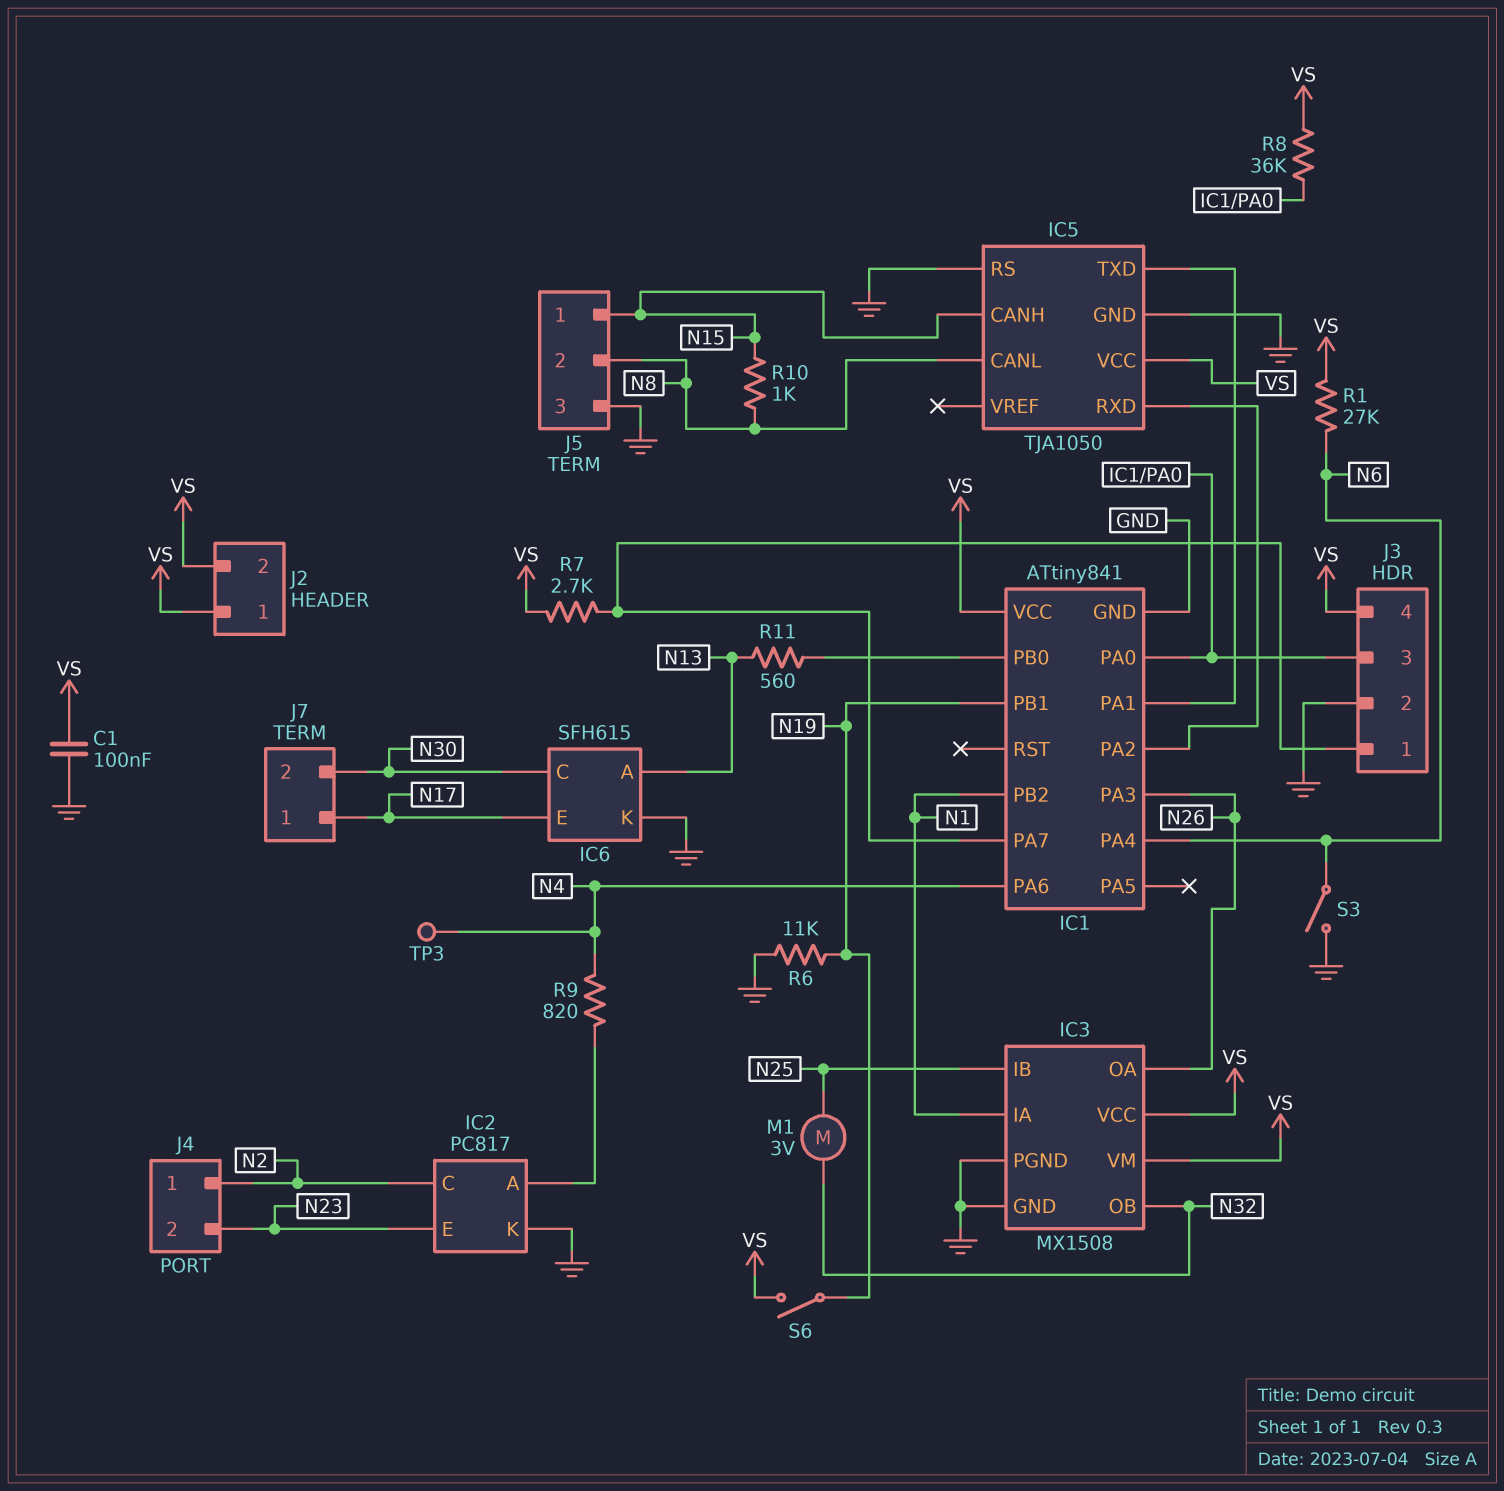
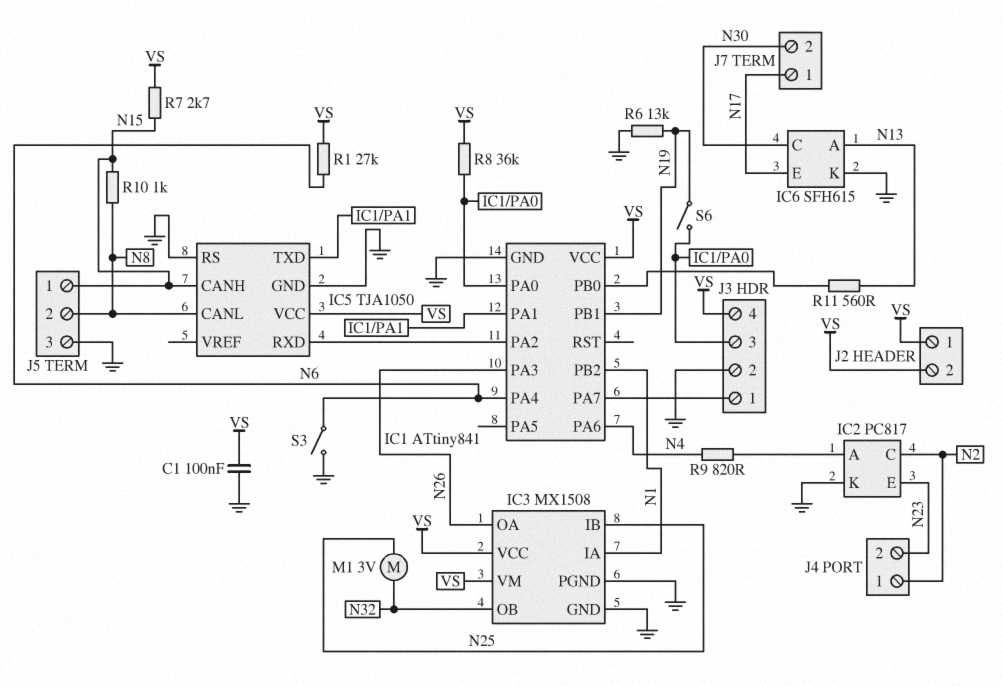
R6: 11k (GND, N19) -> 13k (GND, N19)
R7: 2.7k (IC1/PA7, VS) -> 2.7k (N15, VS)
S6: switch (N19, VS) -> switch (IC1/PA0, N19)
TP3: test point (N4) -> none

